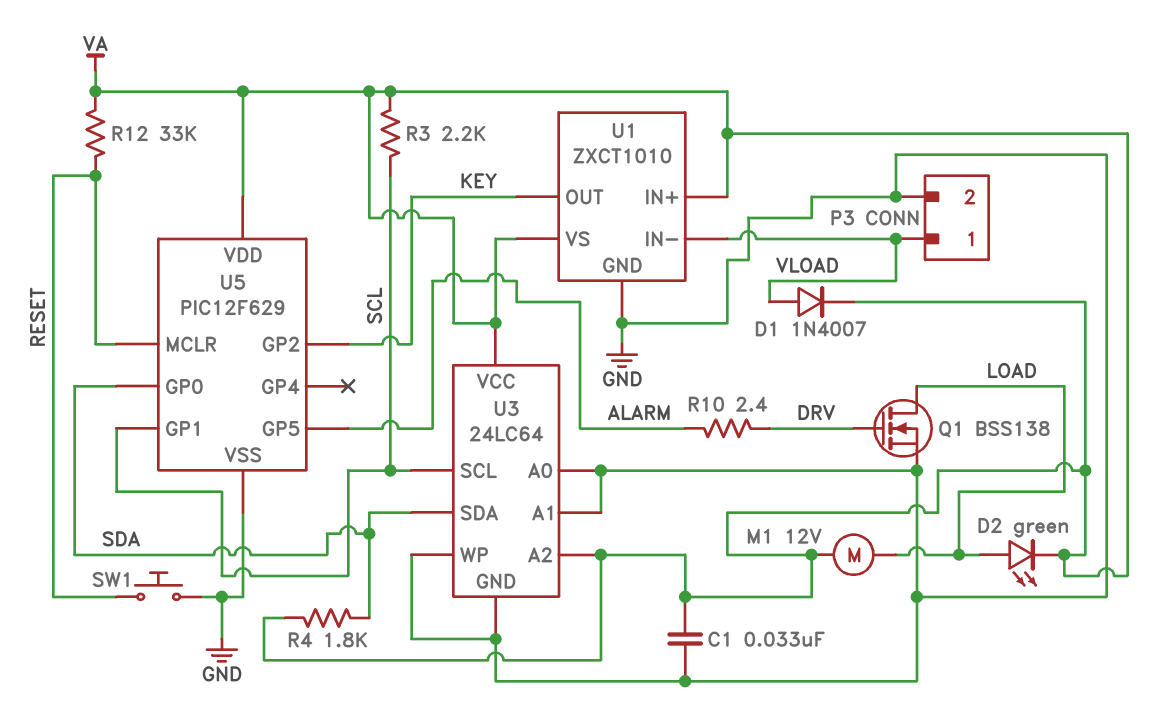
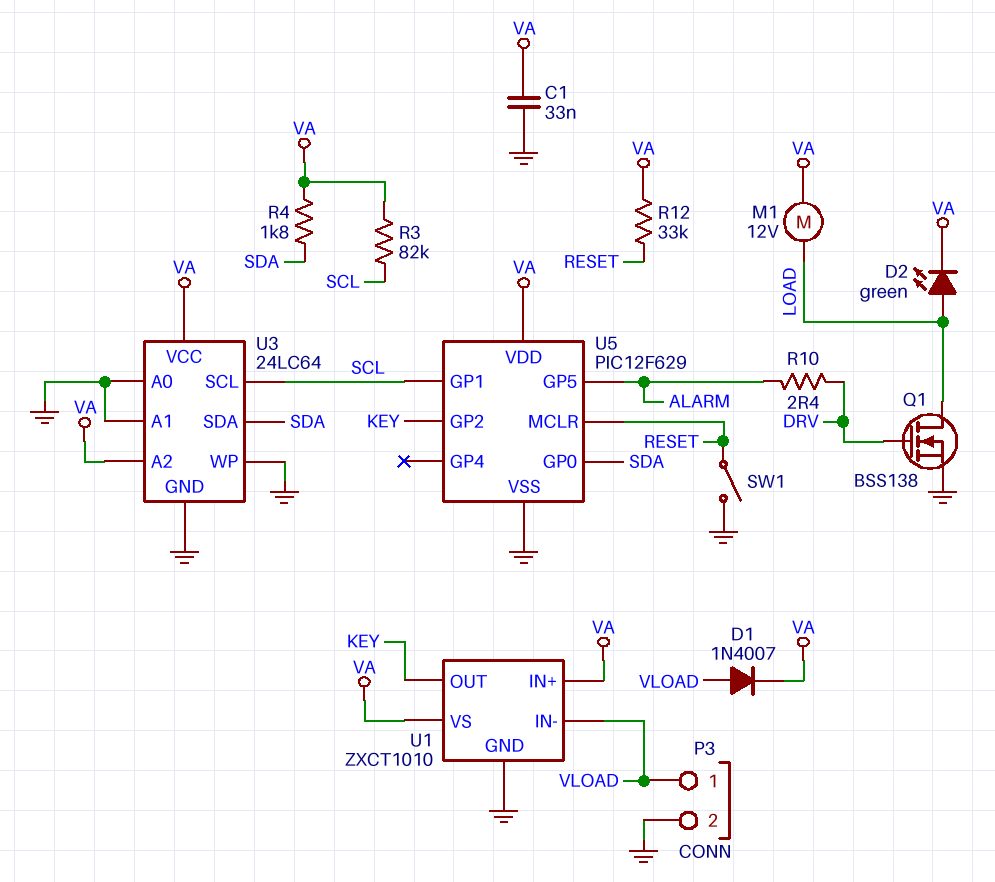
R3: 2.2k (SCL, VA) -> 82k (SCL, VA)
SW1: button (GND, RESET) -> switch (GND, RESET)

